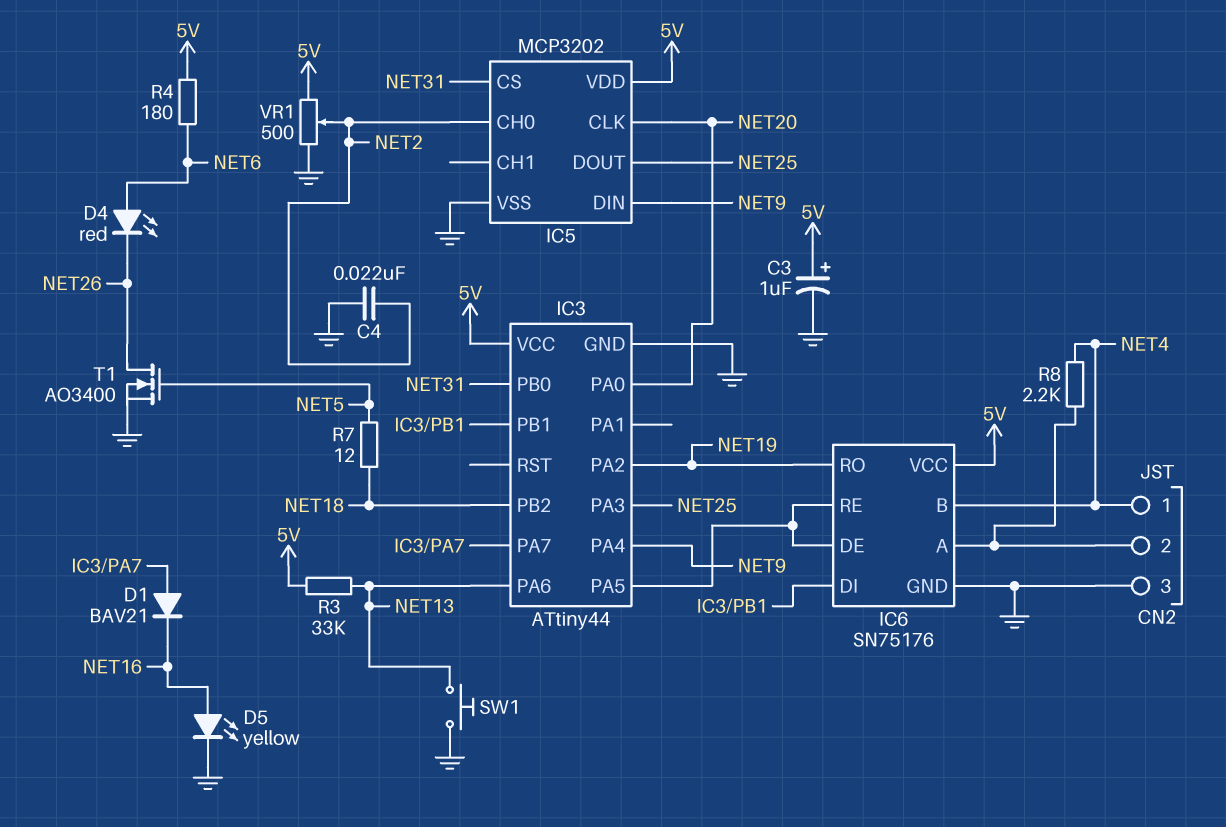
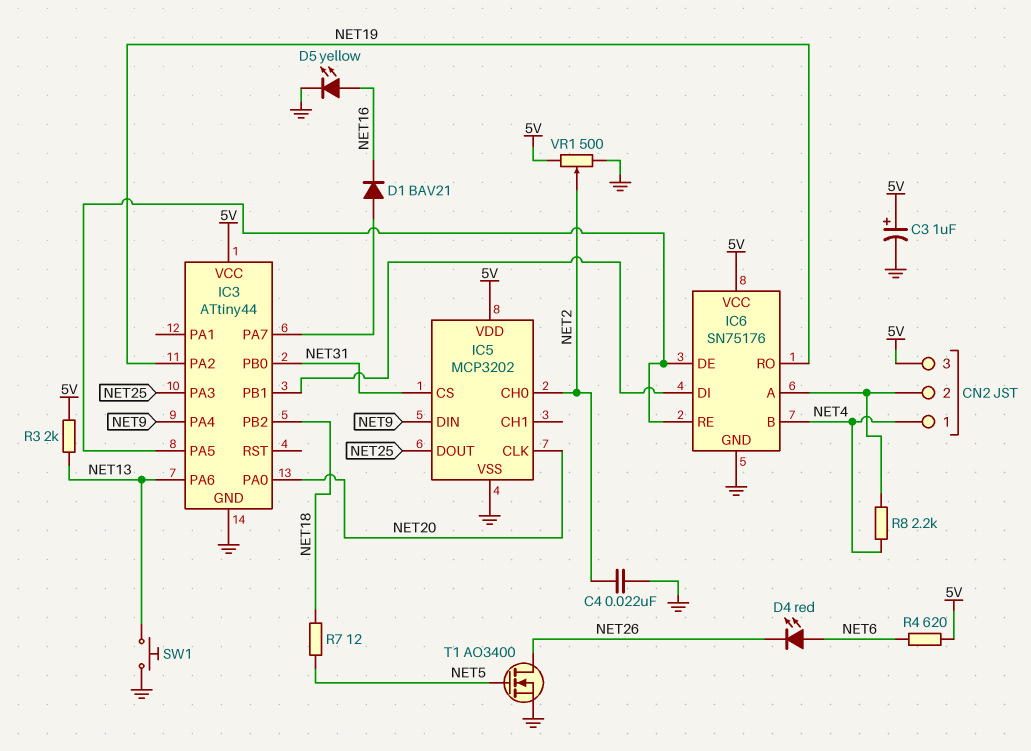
CN2 pin 3: GND -> 5V
R3: 33k (5V, NET13) -> 2k (5V, NET13)
R4: 180 (5V, NET6) -> 620 (5V, NET6)

